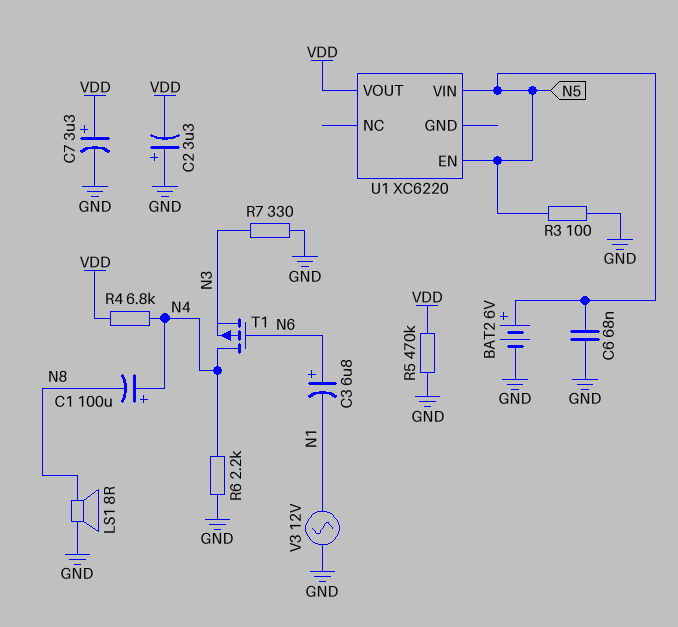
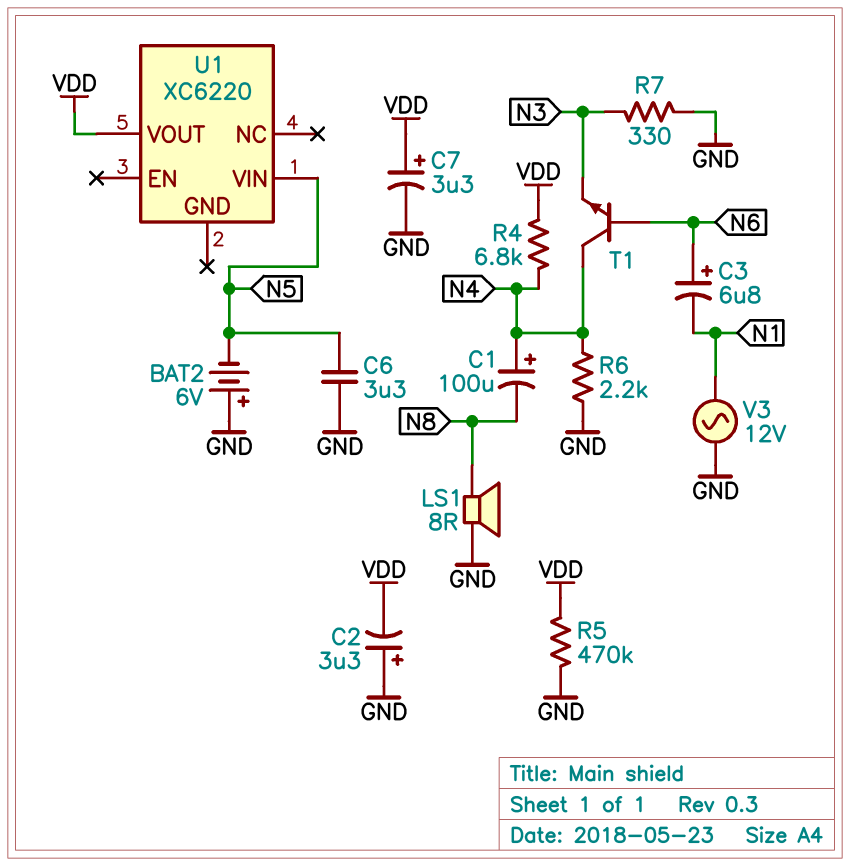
BAT2: 6V (plus N5, minus GND) -> 6V (plus GND, minus N5)
C6: 68nF (GND, N5) -> 3.3uF (GND, N5)
R3: 100 (GND, N5) -> none
T1: PMOS (G N6, D N4, S N3) -> NPN (B N6, C N4, E N3)
U1 pin EN: N5 -> none

